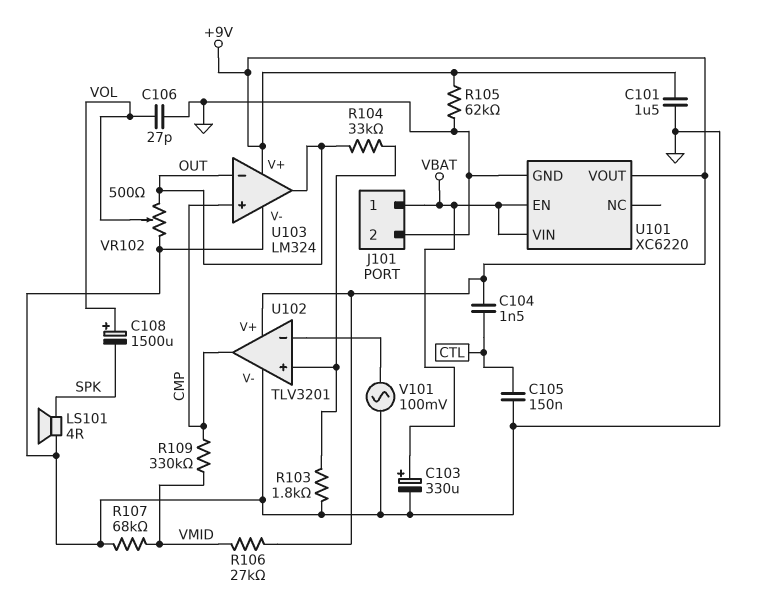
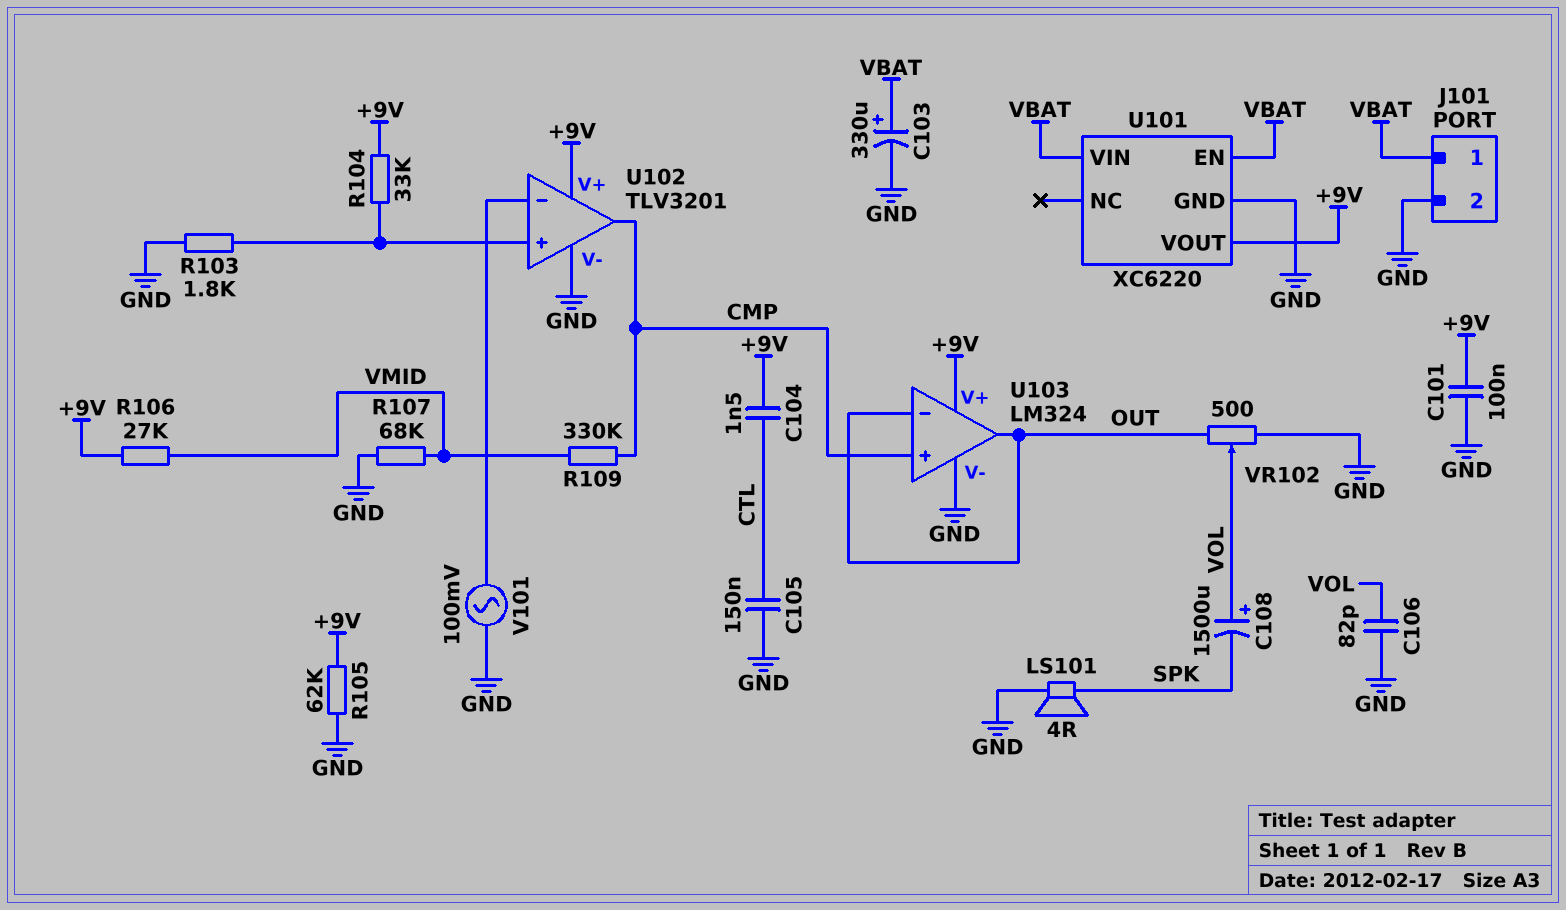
C101: 1.5uF (+9V, GND) -> 100nF (+9V, GND)
C106: 27pF (GND, VOL) -> 82pF (GND, VOL)
R104: 33k (OUT, U102/in+) -> 33k (+9V, U102/in+)

